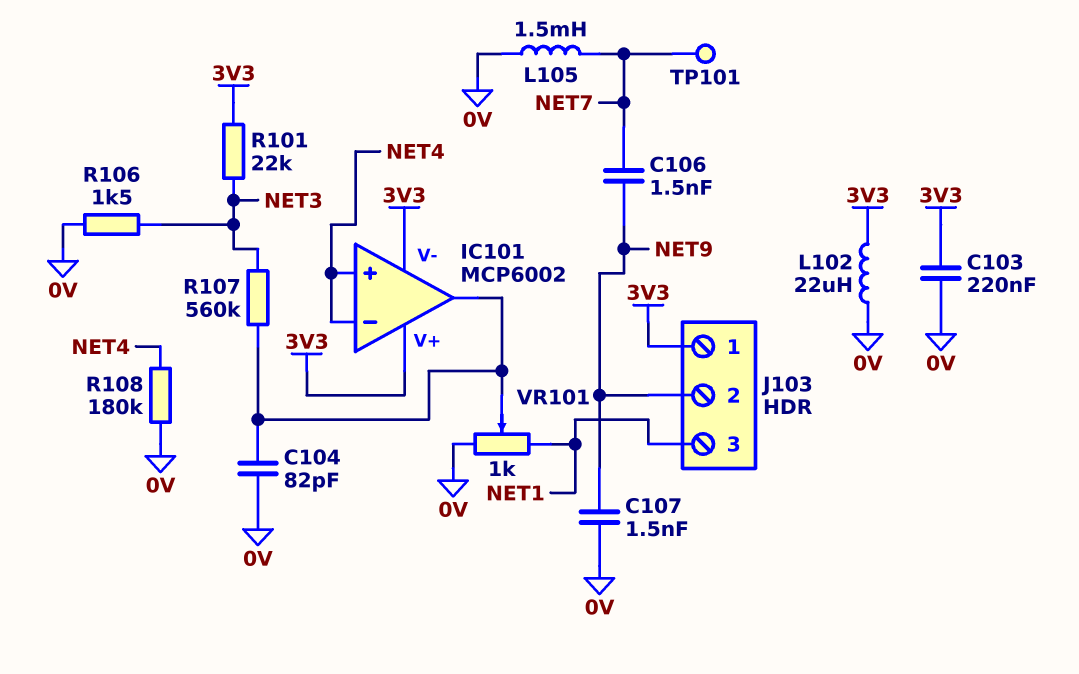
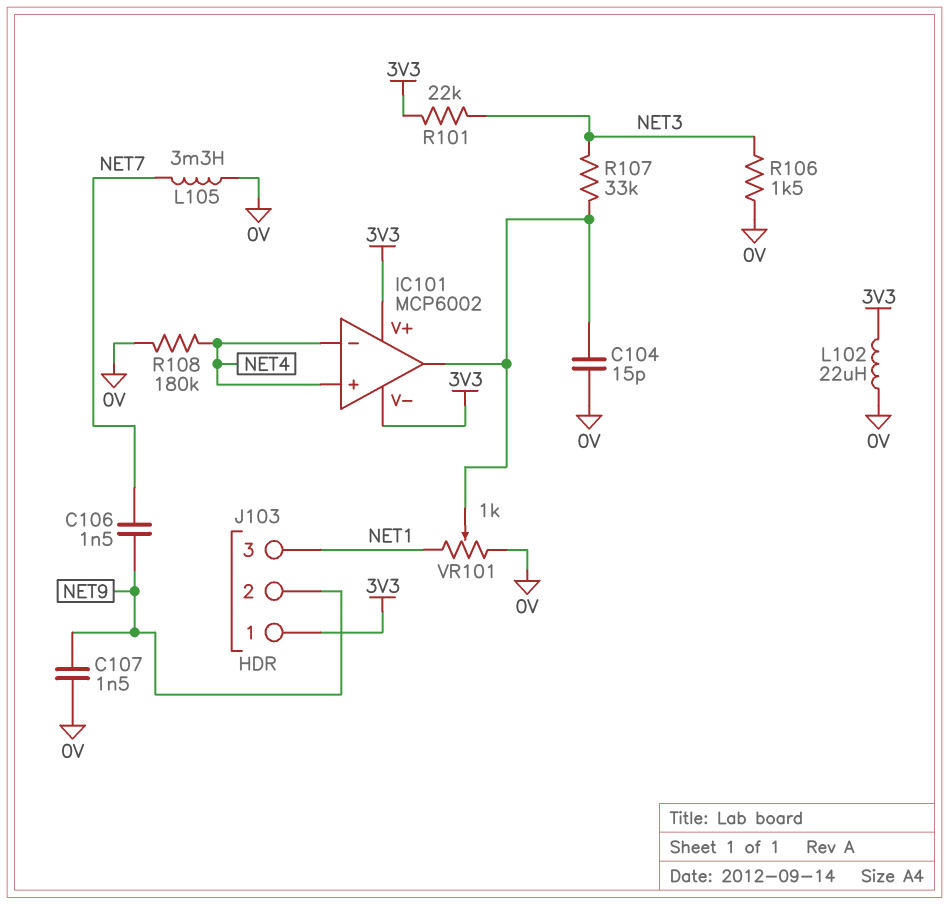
C103: 220nF (0V, 3V3) -> none
C104: 82pF (0V, IC101/out) -> 15pF (0V, IC101/out)
L105: 1.5mH (0V, NET7) -> 3.3mH (0V, NET7)
R107: 560k (IC101/out, NET3) -> 33k (IC101/out, NET3)
TP101: test point (NET7) -> none

